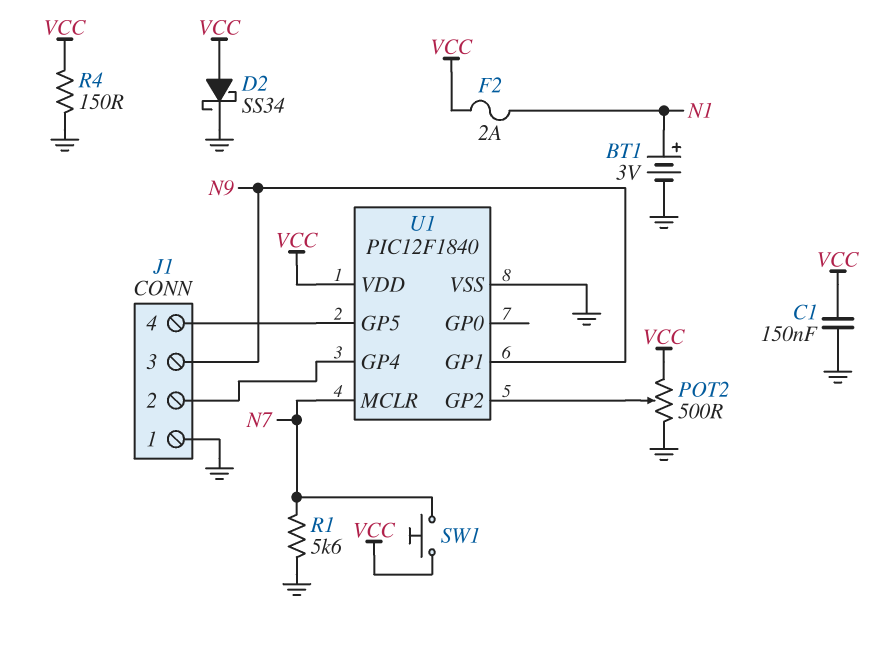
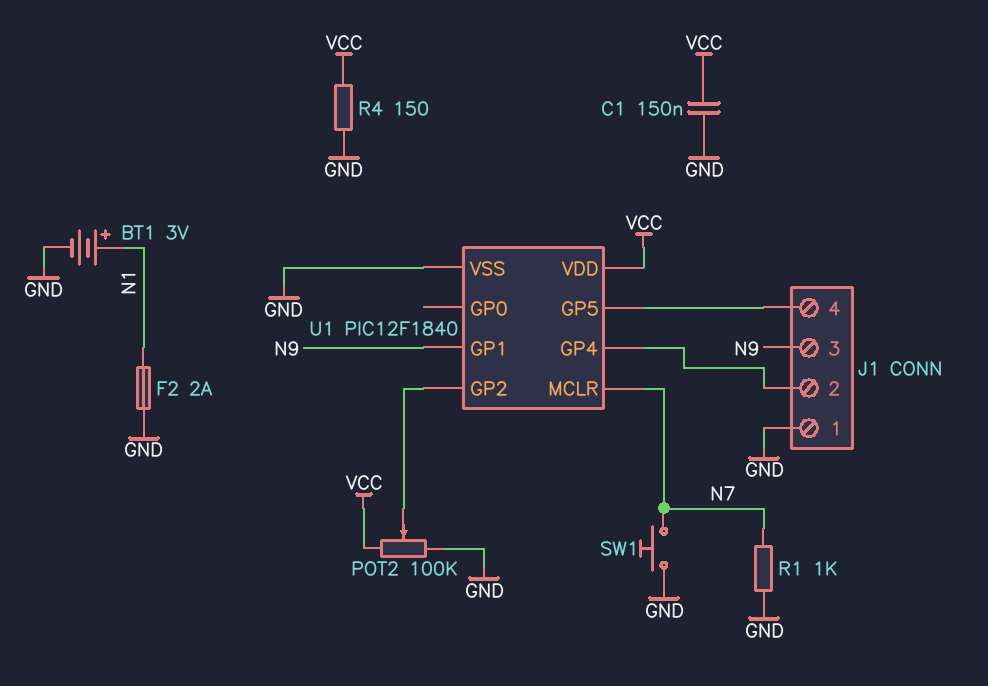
D2: schottky SS34 (A VCC, K GND) -> none
F2: 2A (N1, VCC) -> 2A (GND, N1)
POT2: 500 (GND, VCC, wiper U1/GP2) -> 100k (GND, VCC, wiper U1/GP2)
R1: 5.6k (GND, N7) -> 1k (GND, N7)
SW1: button (N7, VCC) -> button (GND, N7)

